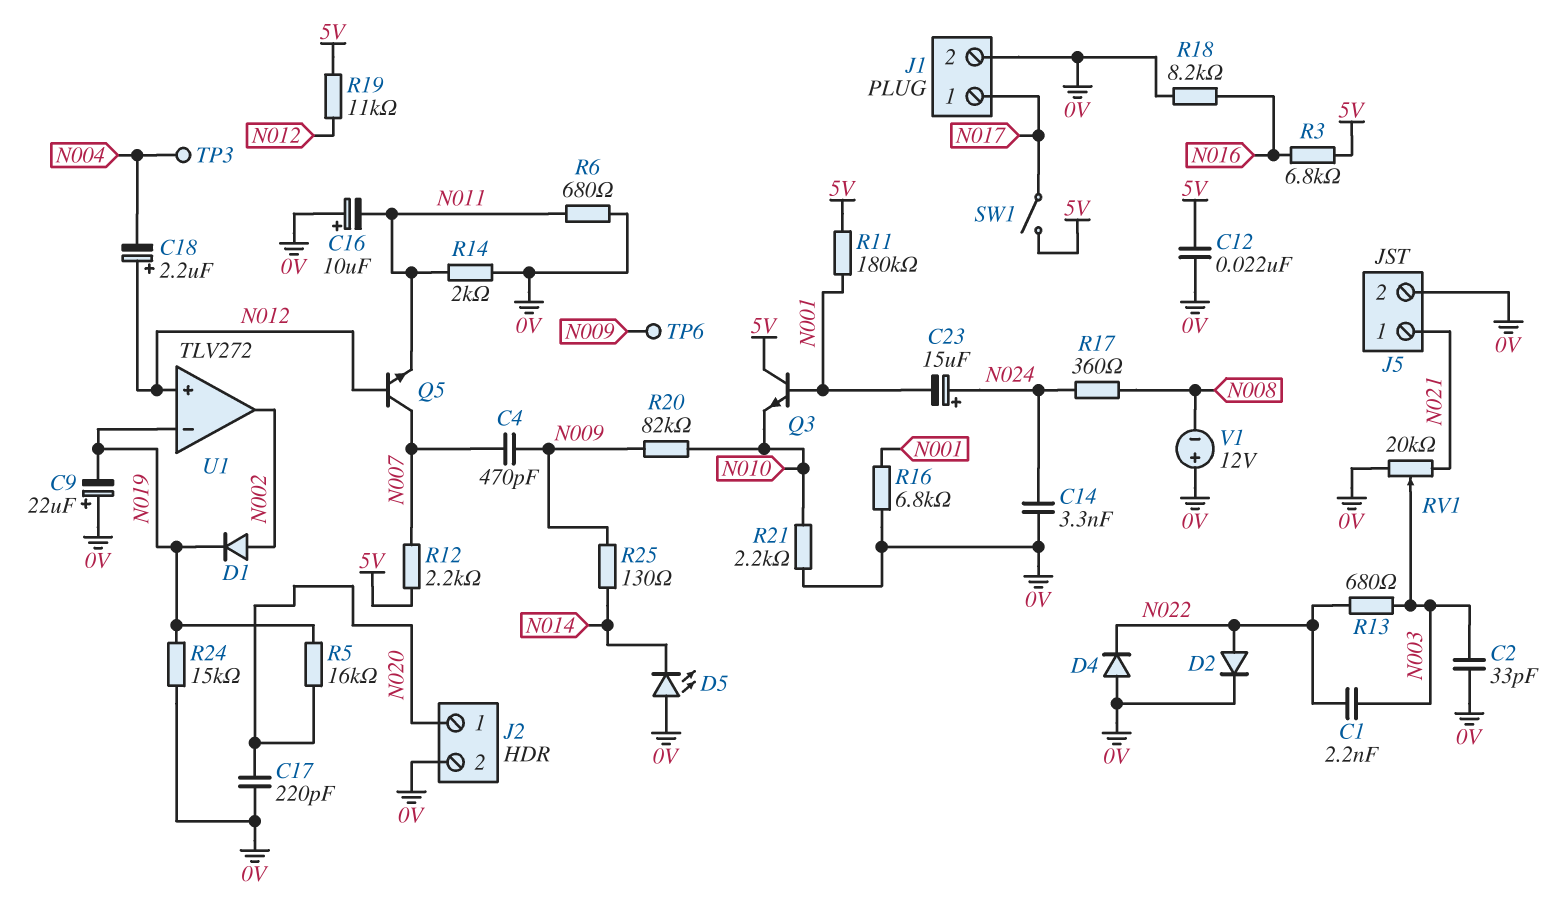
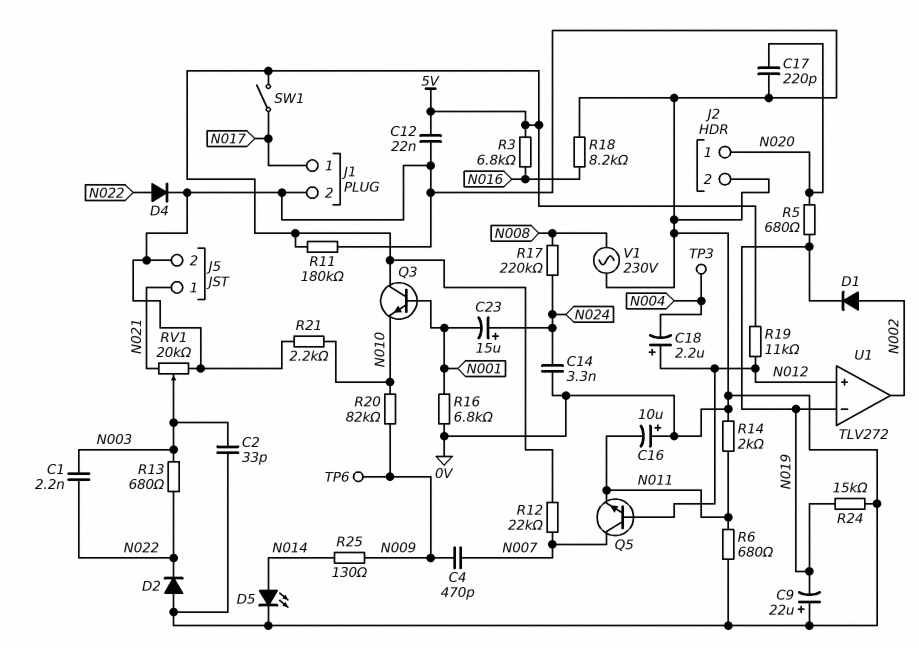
D2: diode (A N022, K 0V) -> diode (A 0V, K N022)
D4: diode (A 0V, K N022) -> diode (A N022, K 0V)
D5: LED (A 0V, K N014) -> LED (A N014, K 0V)
R5: 16k (N019, N020) -> 680 (N019, N020)
R11: 180k (5V, N001) -> 180k (0V, 5V)
R12: 2.2k (5V, N007) -> 22k (5V, N007)
R17: 360 (N008, N024) -> 220k (N008, N024)
V1: 12V (plus 0V, minus N008) -> AC 230V (0V, N008)

